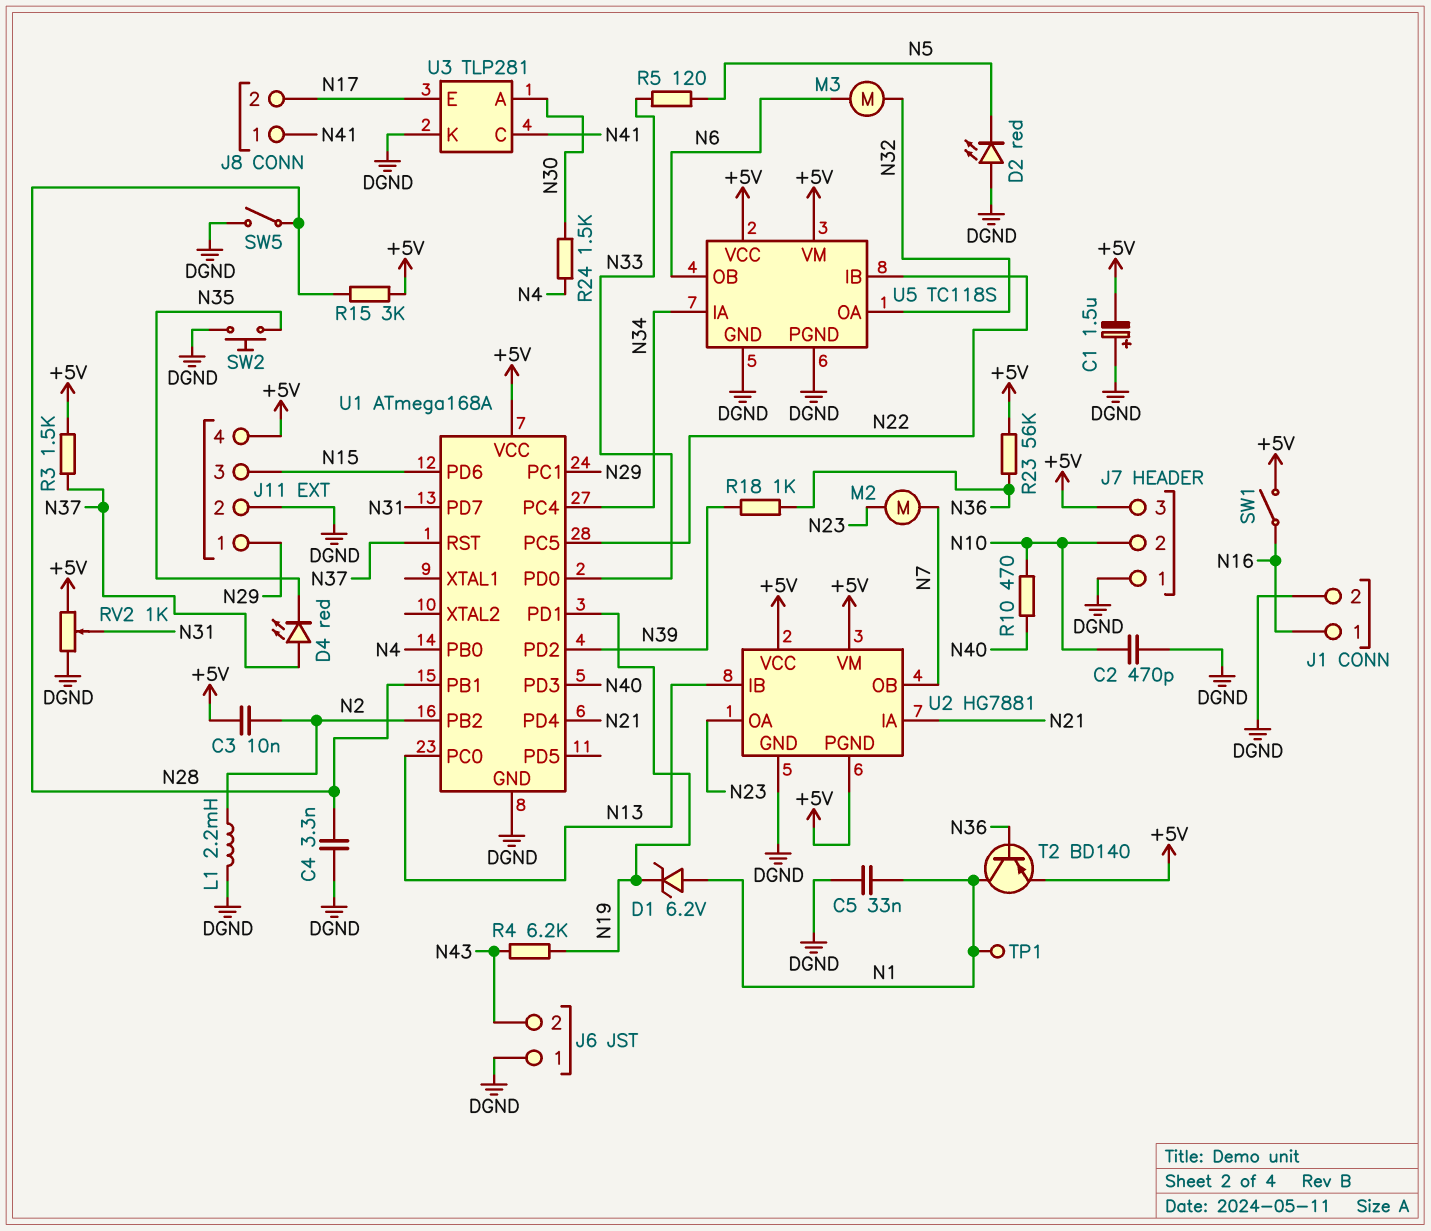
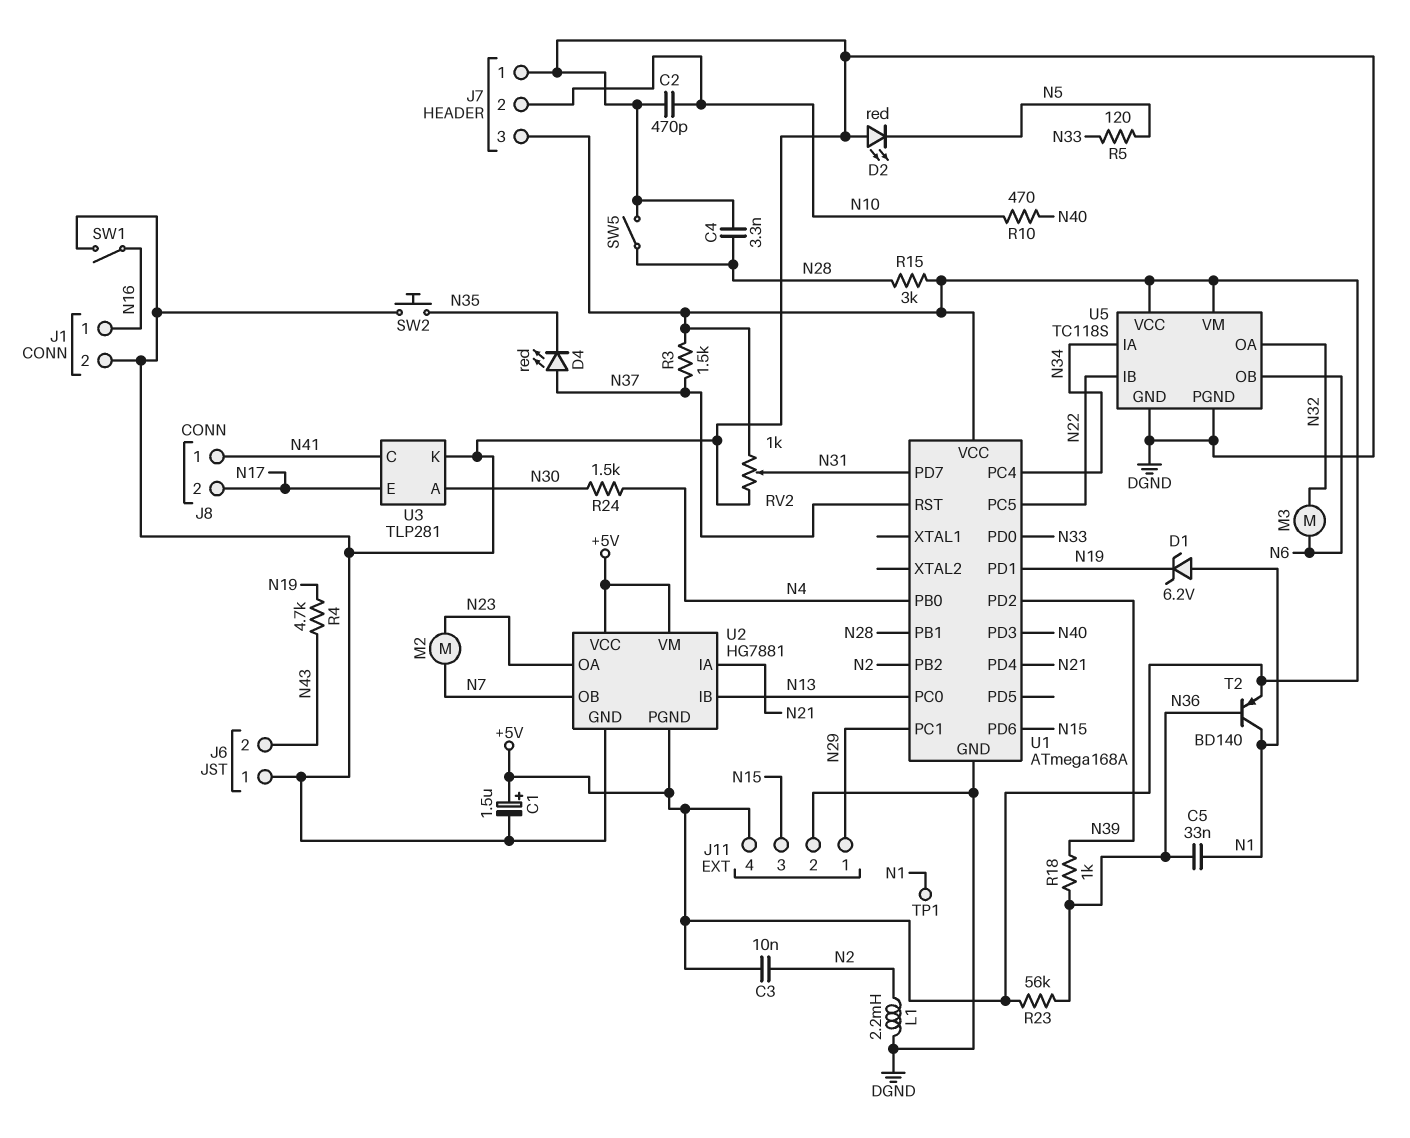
C1: 1.5uF (plus DGND, minus +5V) -> 1.5uF (plus +5V, minus DGND)
C5: 33nF (DGND, N1) -> 33nF (N1, N36)
R4: 6.2k (N19, N43) -> 4.7k (N19, N43)
SW1: switch (+5V, N16) -> switch (DGND, N16)

